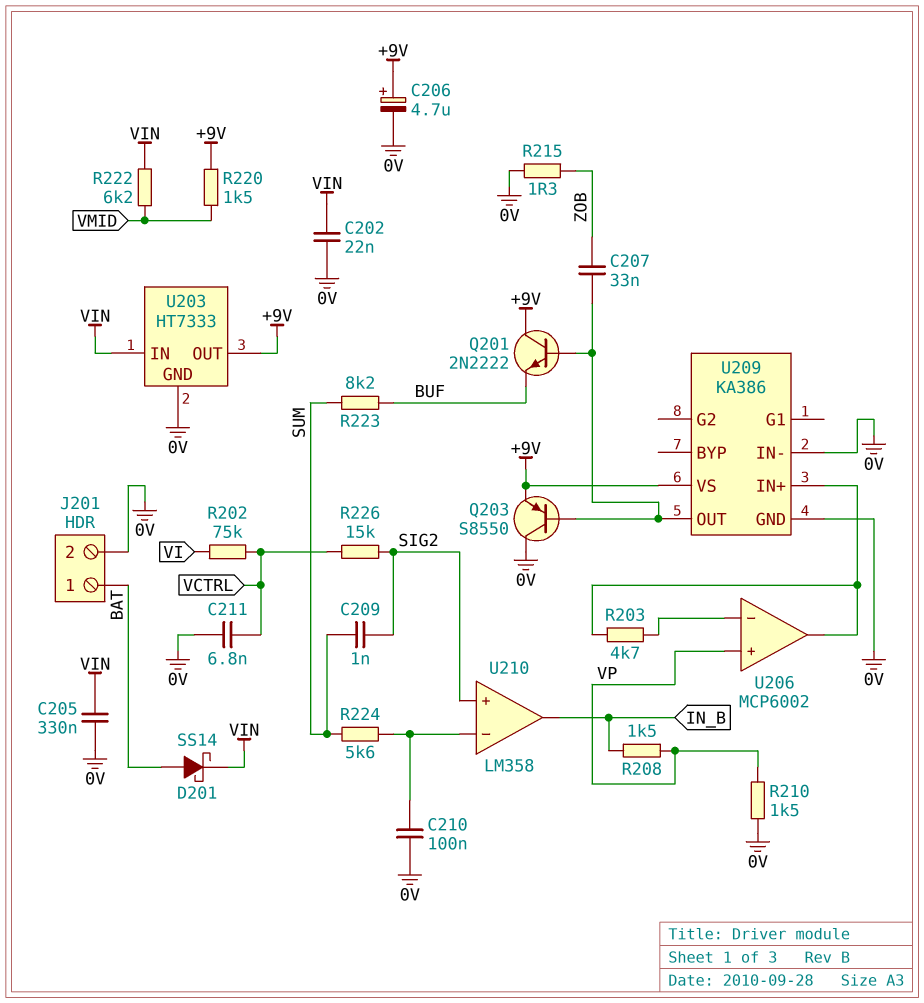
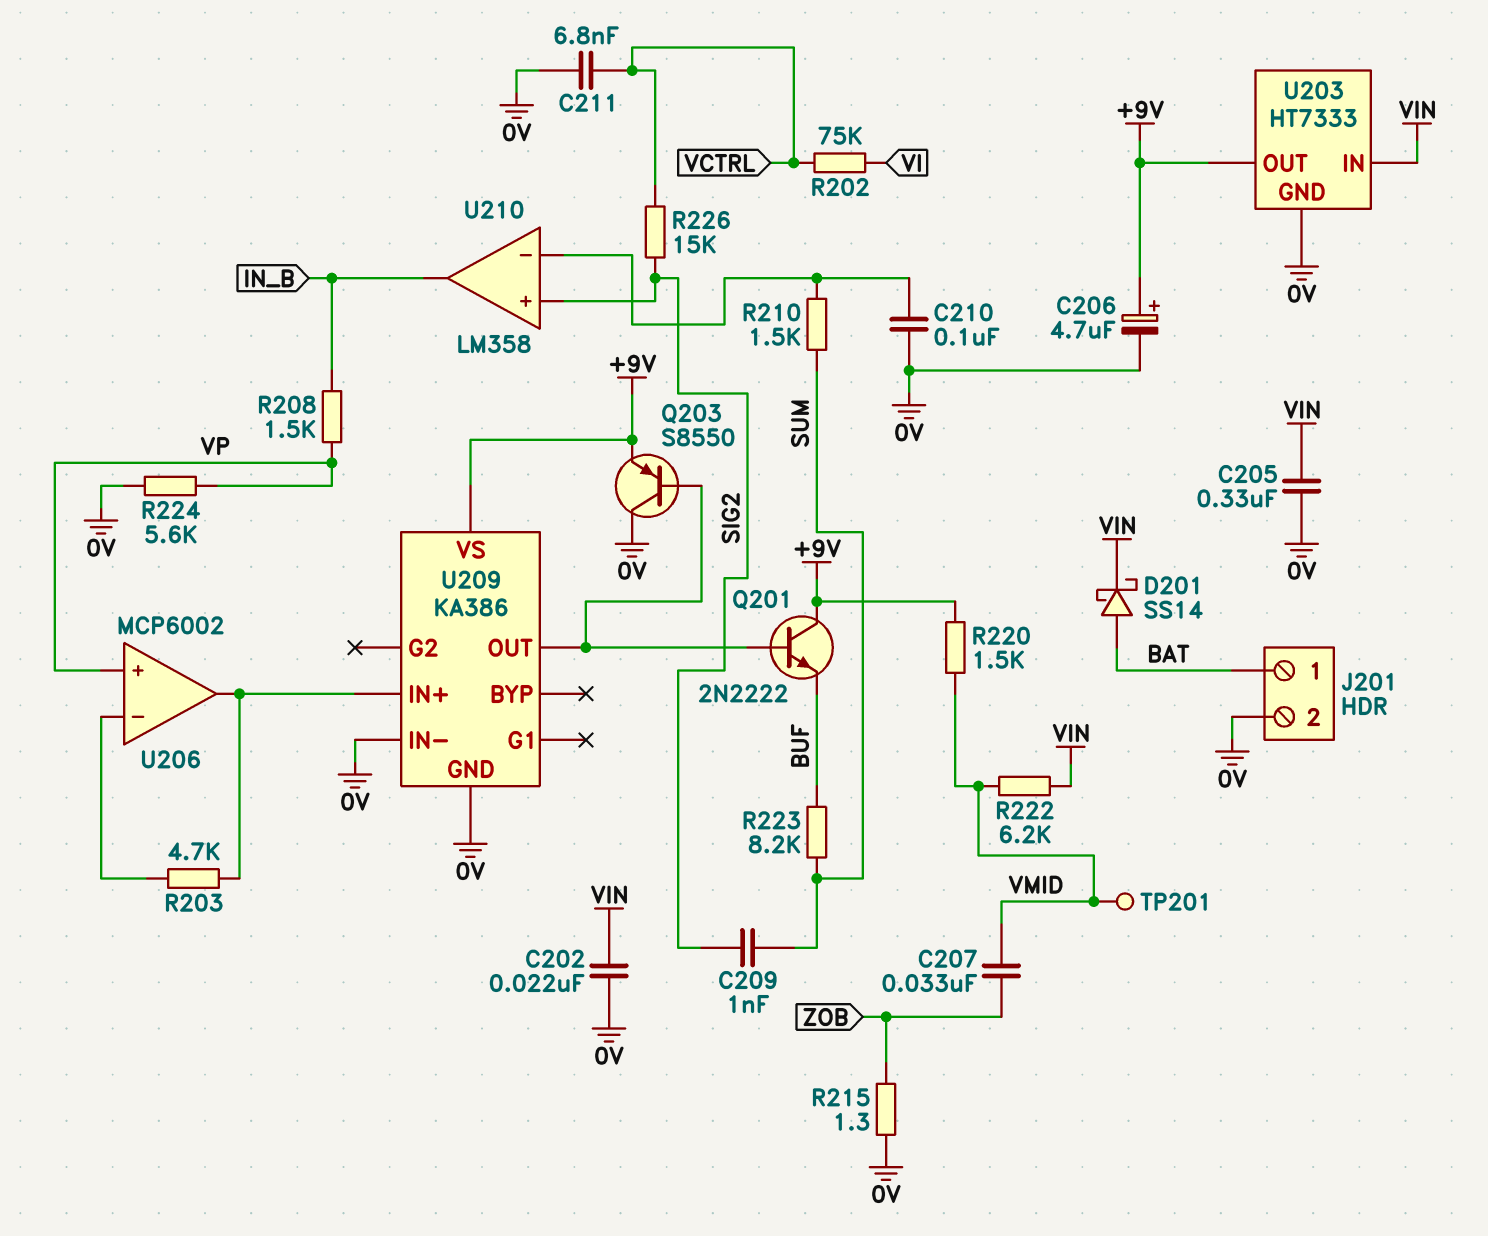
C207: 33nF (U209/OUT, ZOB) -> 33nF (VMID, ZOB)
R210: 1.5k (0V, VP) -> 1.5k (SUM, U210/in-)
R224: 5.6k (SUM, U210/in-) -> 5.6k (0V, VP)
TP201: none -> test point (VMID)

